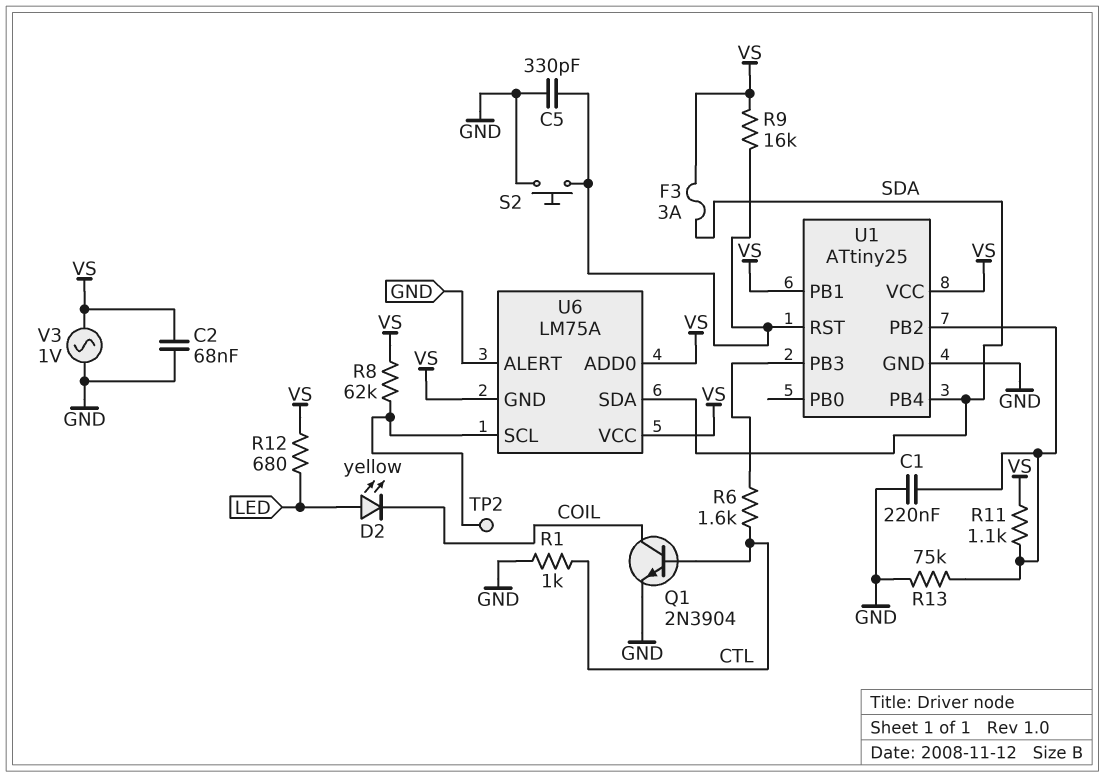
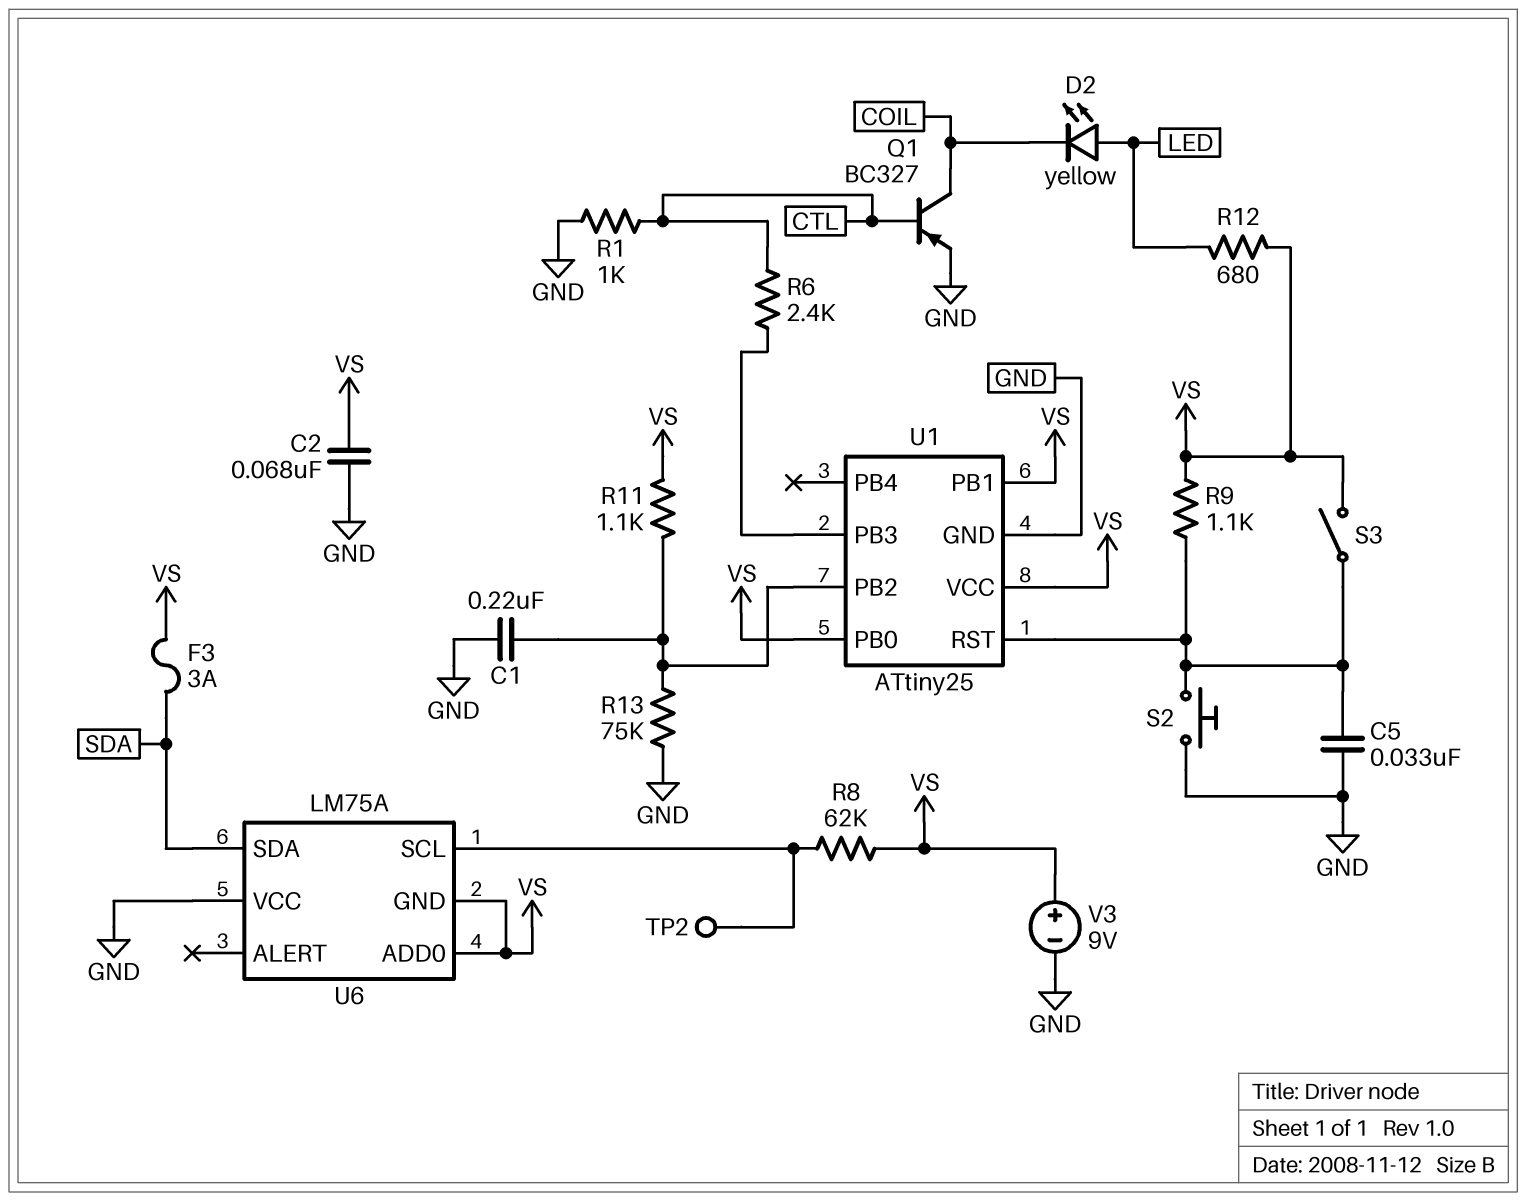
C5: 330pF (GND, U1/RST) -> 33nF (GND, U1/RST)
Q1: NPN 2N3904 (B CTL, C COIL, E GND) -> PNP BC327 (B CTL, C COIL, E GND)
R6: 1.6k (CTL, U1/PB3) -> 2.4k (CTL, U1/PB3)
R9: 16k (U1/RST, VS) -> 1.1k (U1/RST, VS)
S3: none -> switch (U1/RST, VS)
U1 pin PB0: none -> VS
U1 pin PB4: SDA -> none
U6 pin ALERT: GND -> none
U6 pin VCC: VS -> GND
V3: AC 1V (GND, VS) -> 9V (plus VS, minus GND)

